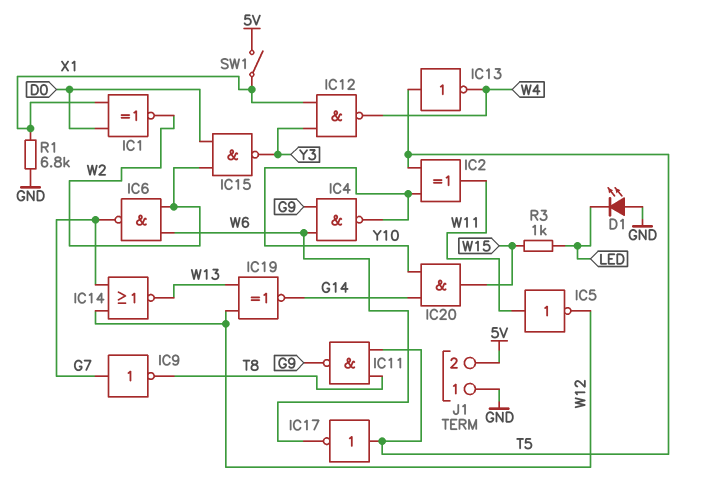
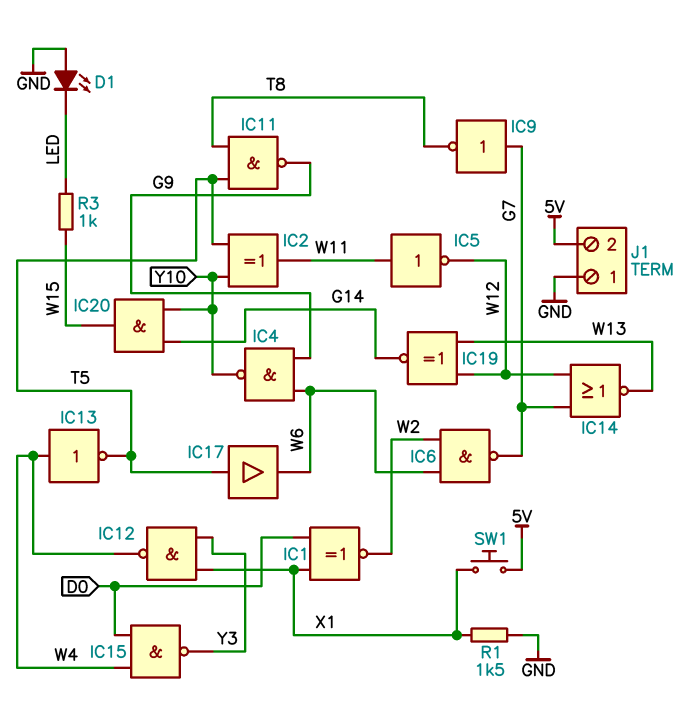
IC13: NOT (in T5, out W4) -> NOT (in W4, out T5)
IC15: NAND (in D0, in W2, out Y3) -> NAND (in D0, in W4, out Y3)
IC17: NOT (in T5, out W6) -> buffer (in T5, out W6)
R1: 6.8k (GND, X1) -> 1.5k (GND, X1)
SW1: switch (5V, X1) -> button (5V, X1)

